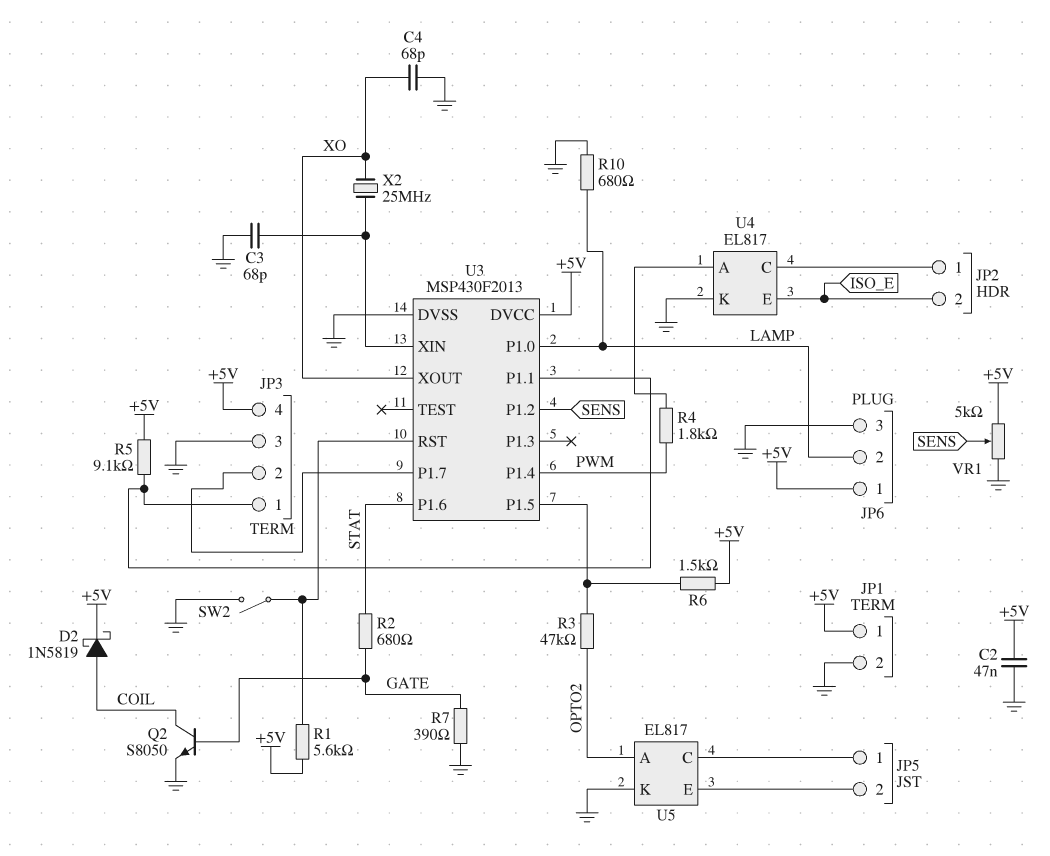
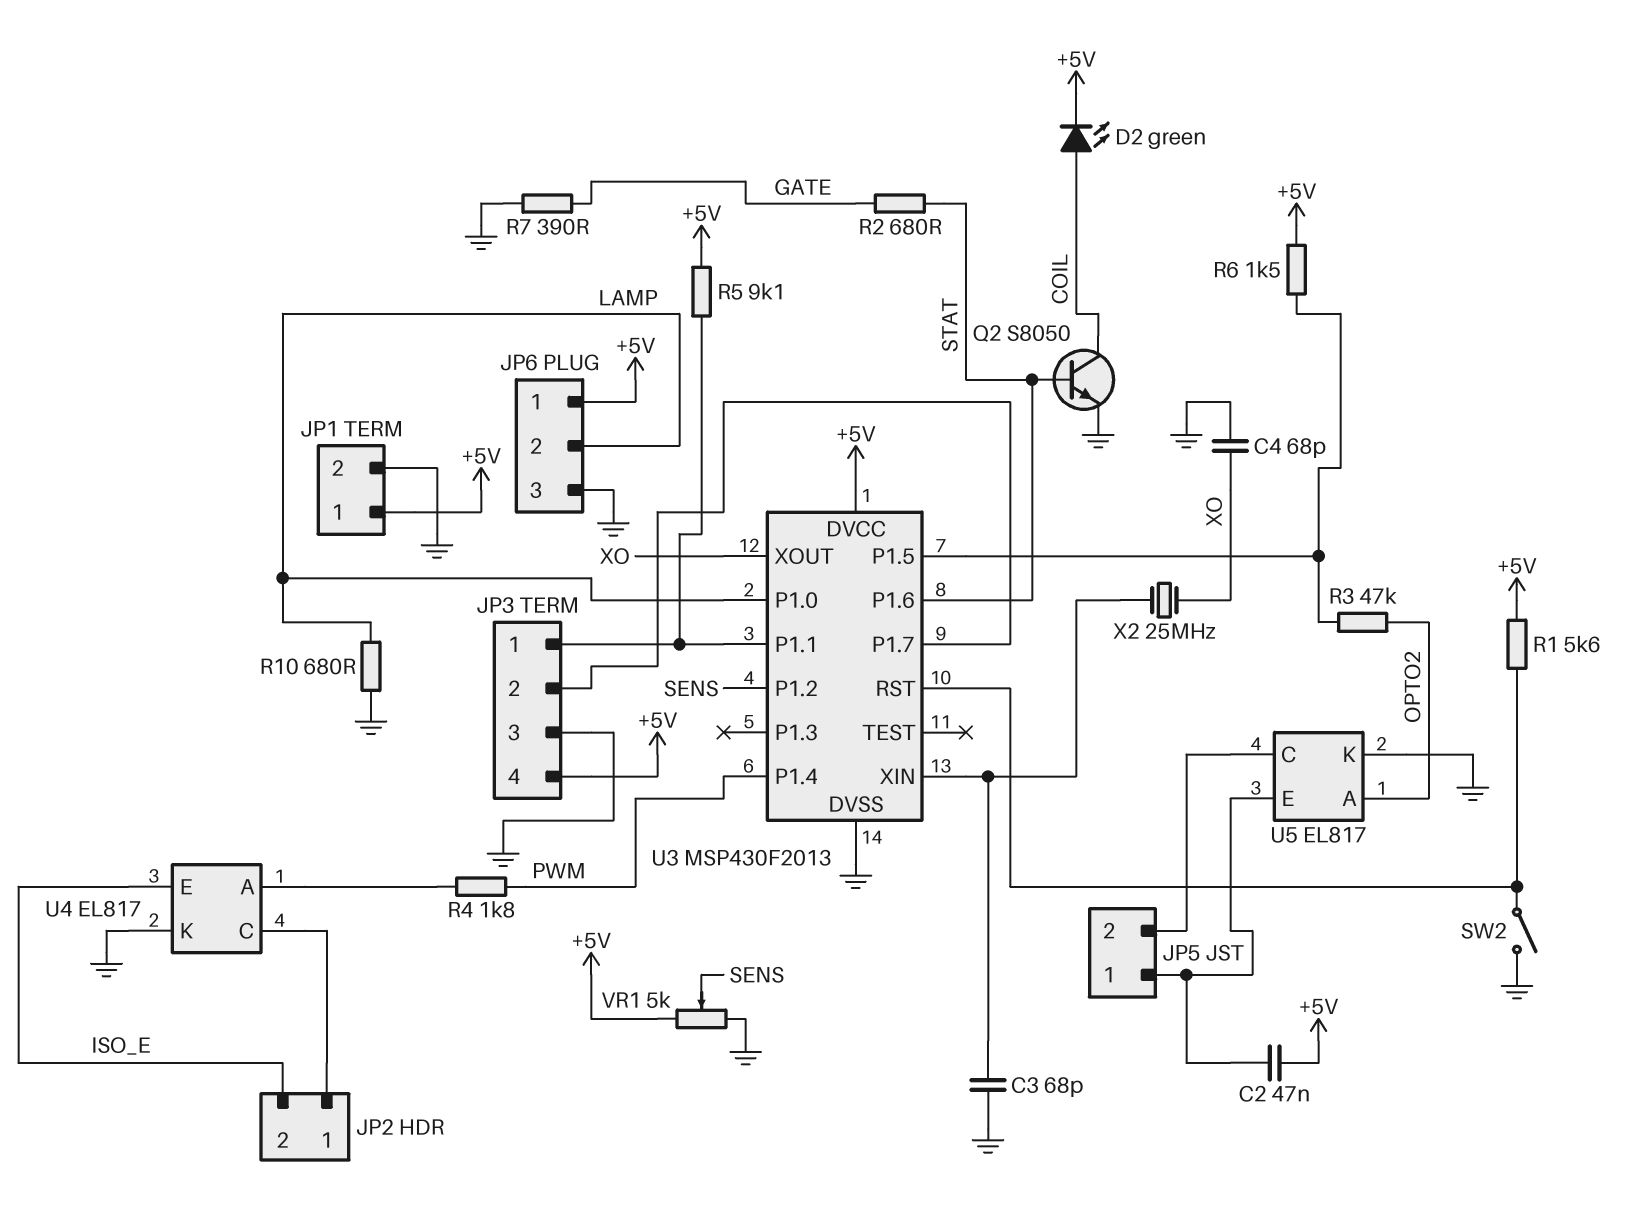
C2: 47nF (+5V, GND) -> 47nF (+5V, JP5/1)
D2: schottky 1N5819 (A COIL, K +5V) -> LED green (A COIL, K +5V)
Q2: NPN S8050 (B GATE, C COIL, E GND) -> NPN S8050 (B STAT, C COIL, E GND)
U5 pin C: JP5/1 -> JP5/2
U5 pin E: JP5/2 -> JP5/1

